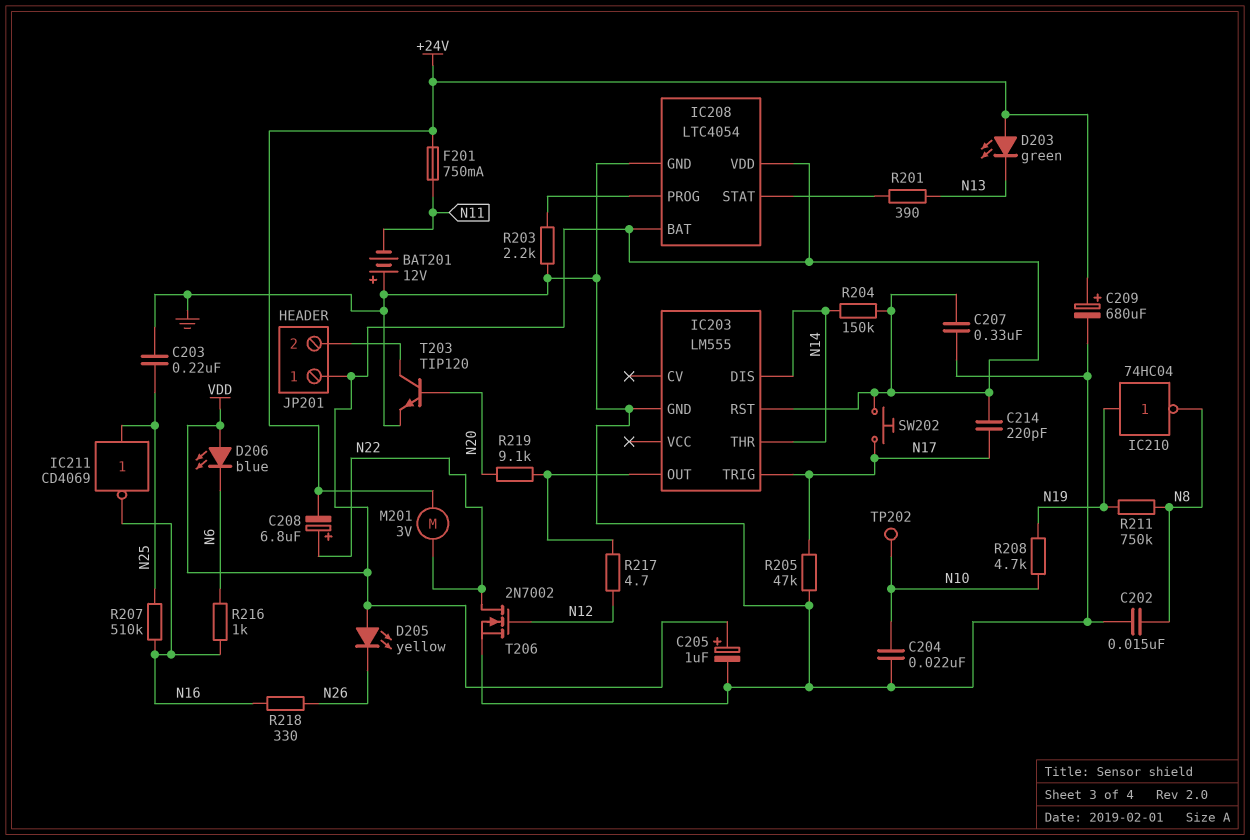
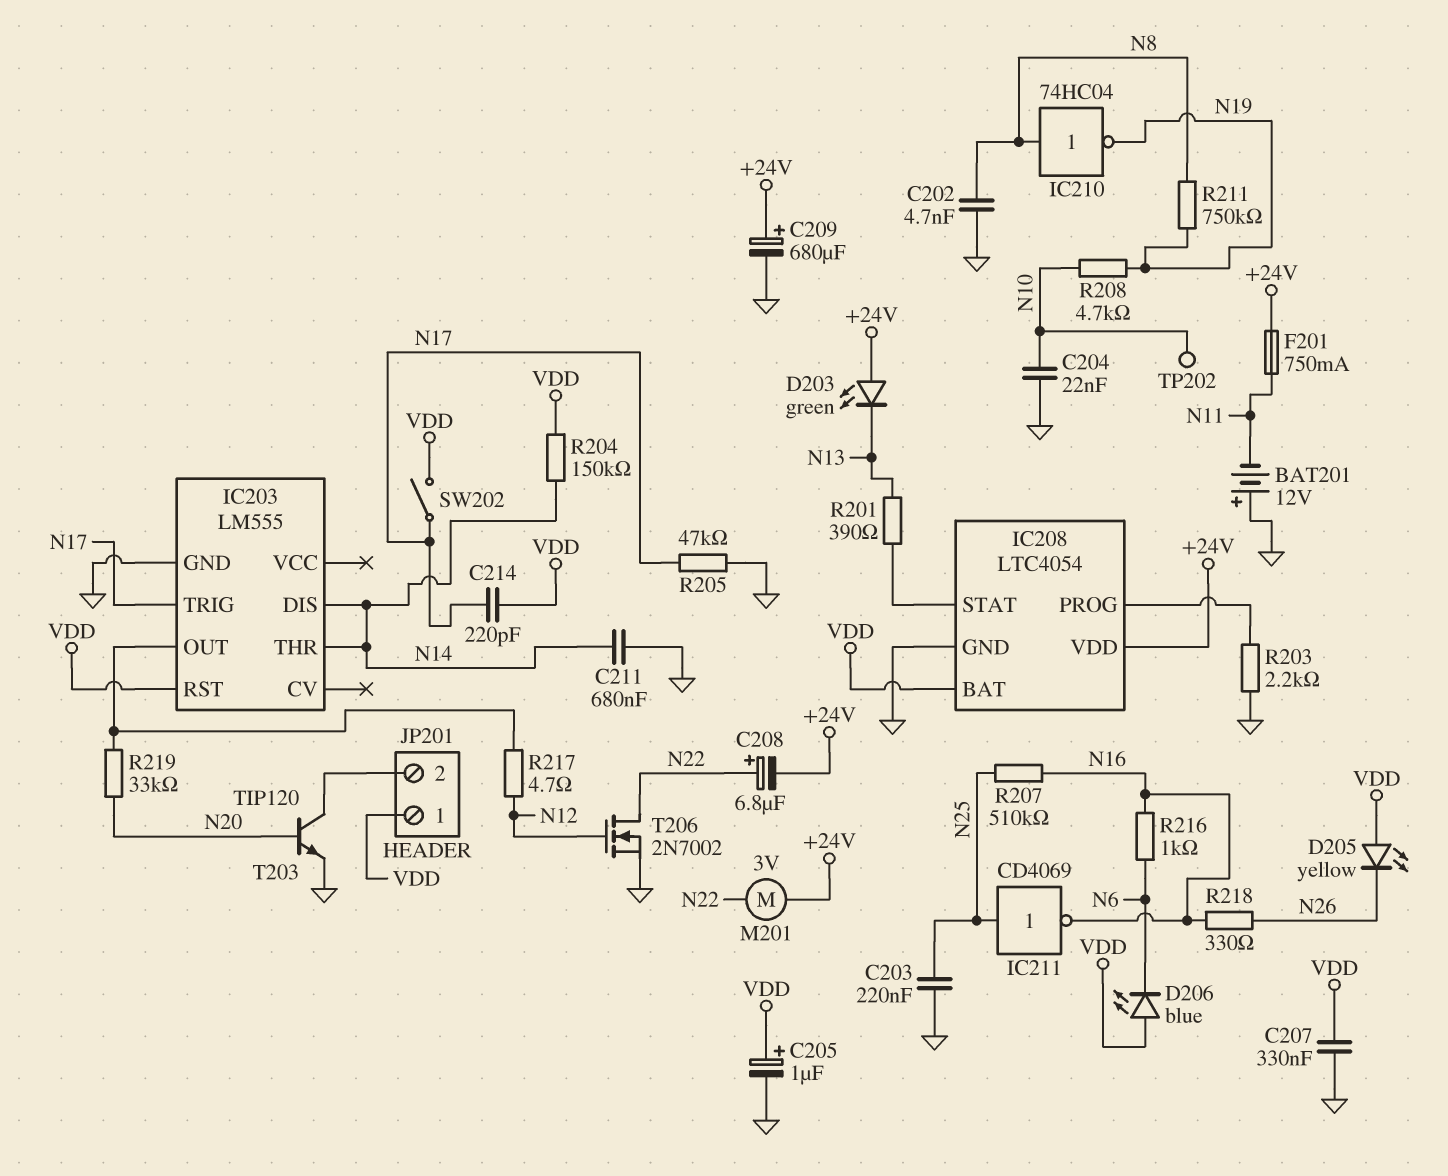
C202: 15nF (GND, N8) -> 4.7nF (GND, N8)
C211: none -> 680nF (GND, N14)
IC208 pin VDD: VDD -> +24V
IC210: NOT 74HC04 (in N19, out N8) -> NOT 74HC04 (in N8, out N19)
R219: 9.1k (IC203/OUT, N20) -> 33k (IC203/OUT, N20)
SW202: button (N17, VDD) -> switch (N17, VDD)

